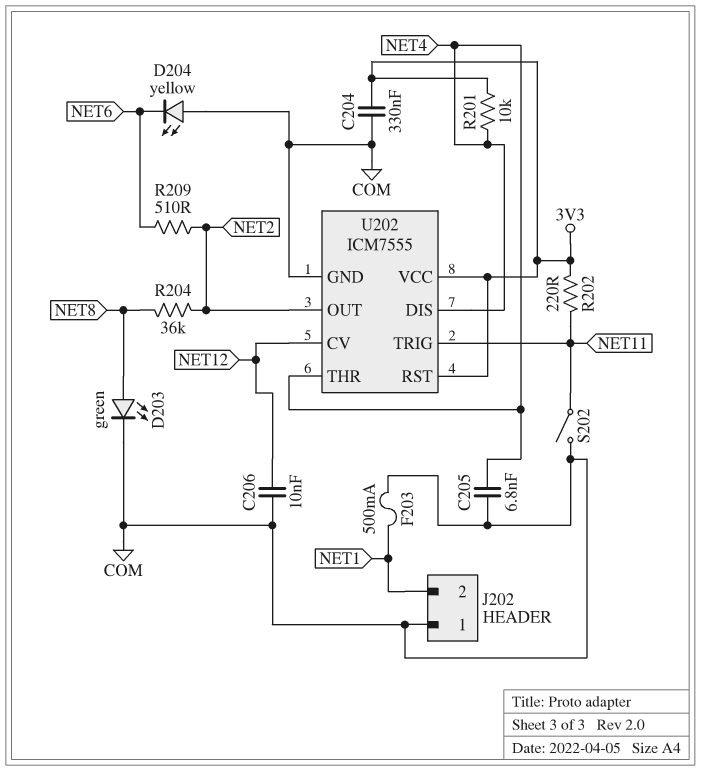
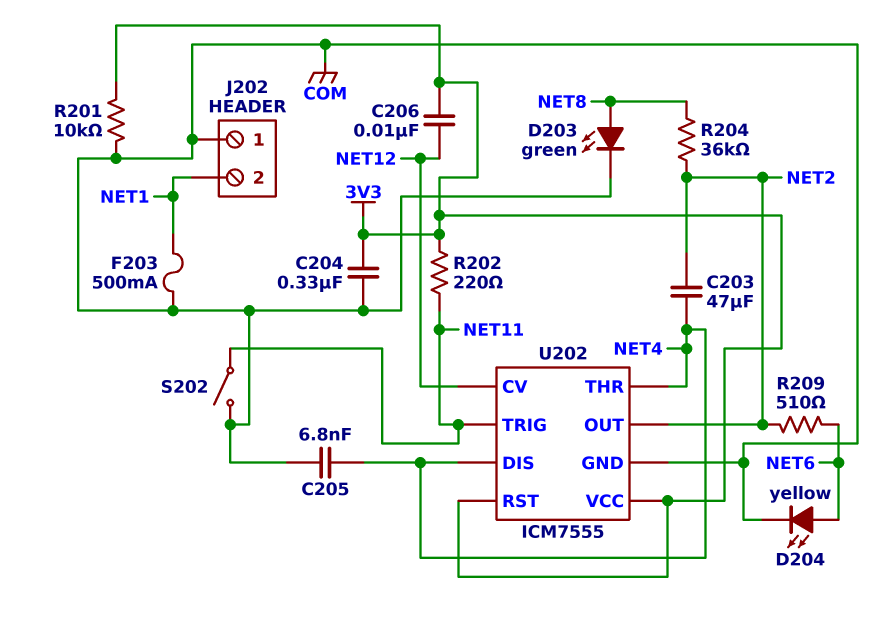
C203: none -> 47uF (NET2, NET4)
C206: 10nF (COM, NET12) -> 10nF (3V3, NET12)
D204: LED yellow (A COM, K NET6) -> LED yellow (A NET6, K COM)
R201: 10k (3V3, NET4) -> 10k (3V3, COM)

